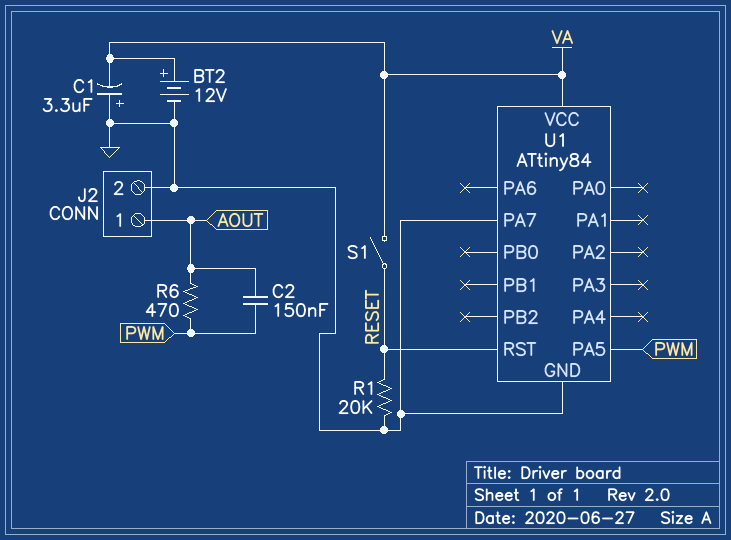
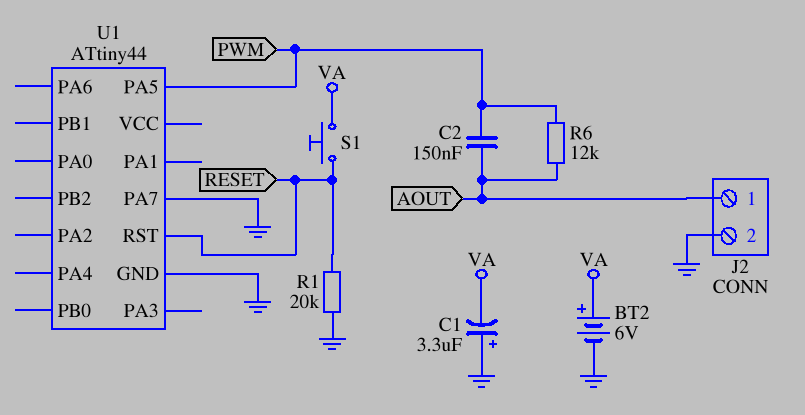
BT2: 12V (plus VA, minus GND) -> 6V (plus VA, minus GND)
R6: 470 (AOUT, PWM) -> 12k (AOUT, PWM)
S1: switch (RESET, VA) -> button (RESET, VA)
U1: ATtiny84 -> ATtiny44
U1 pin VCC: VA -> none

